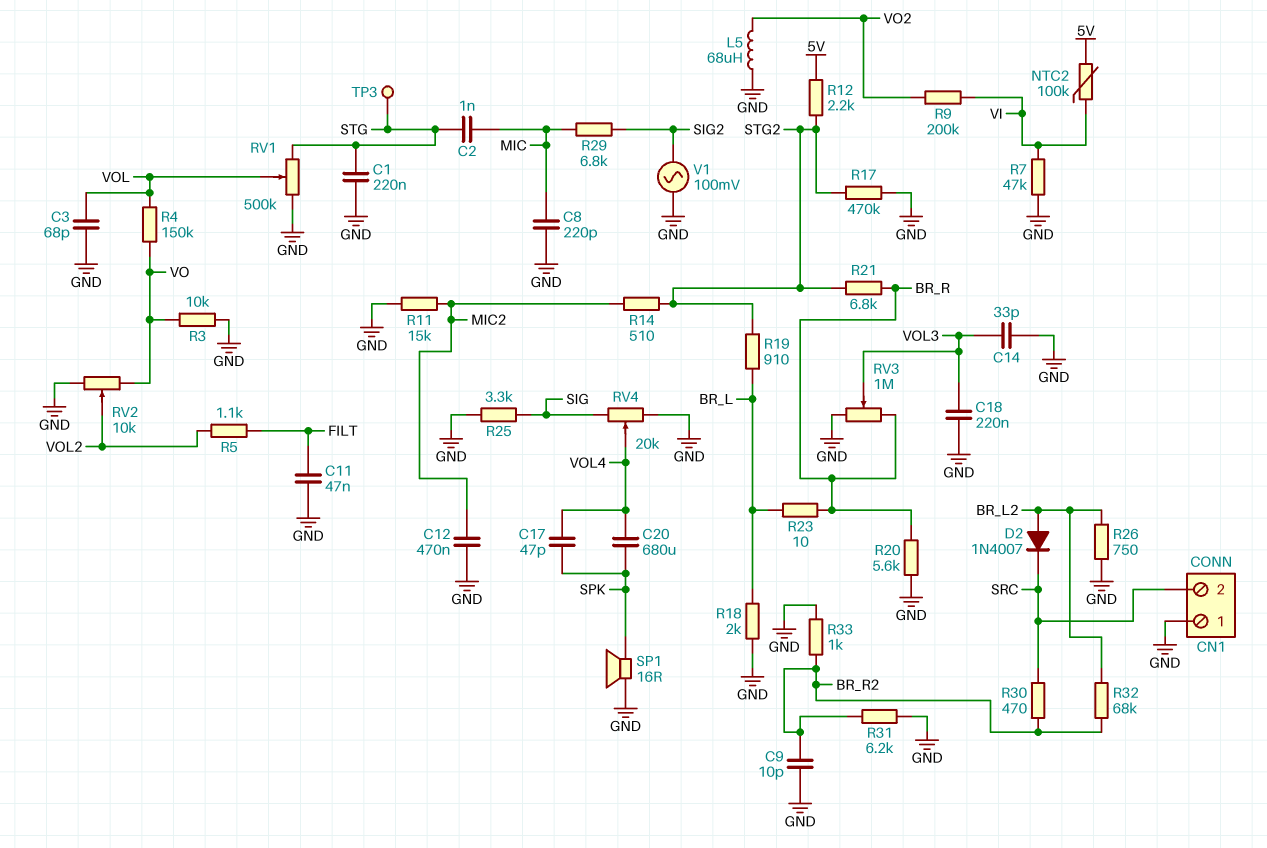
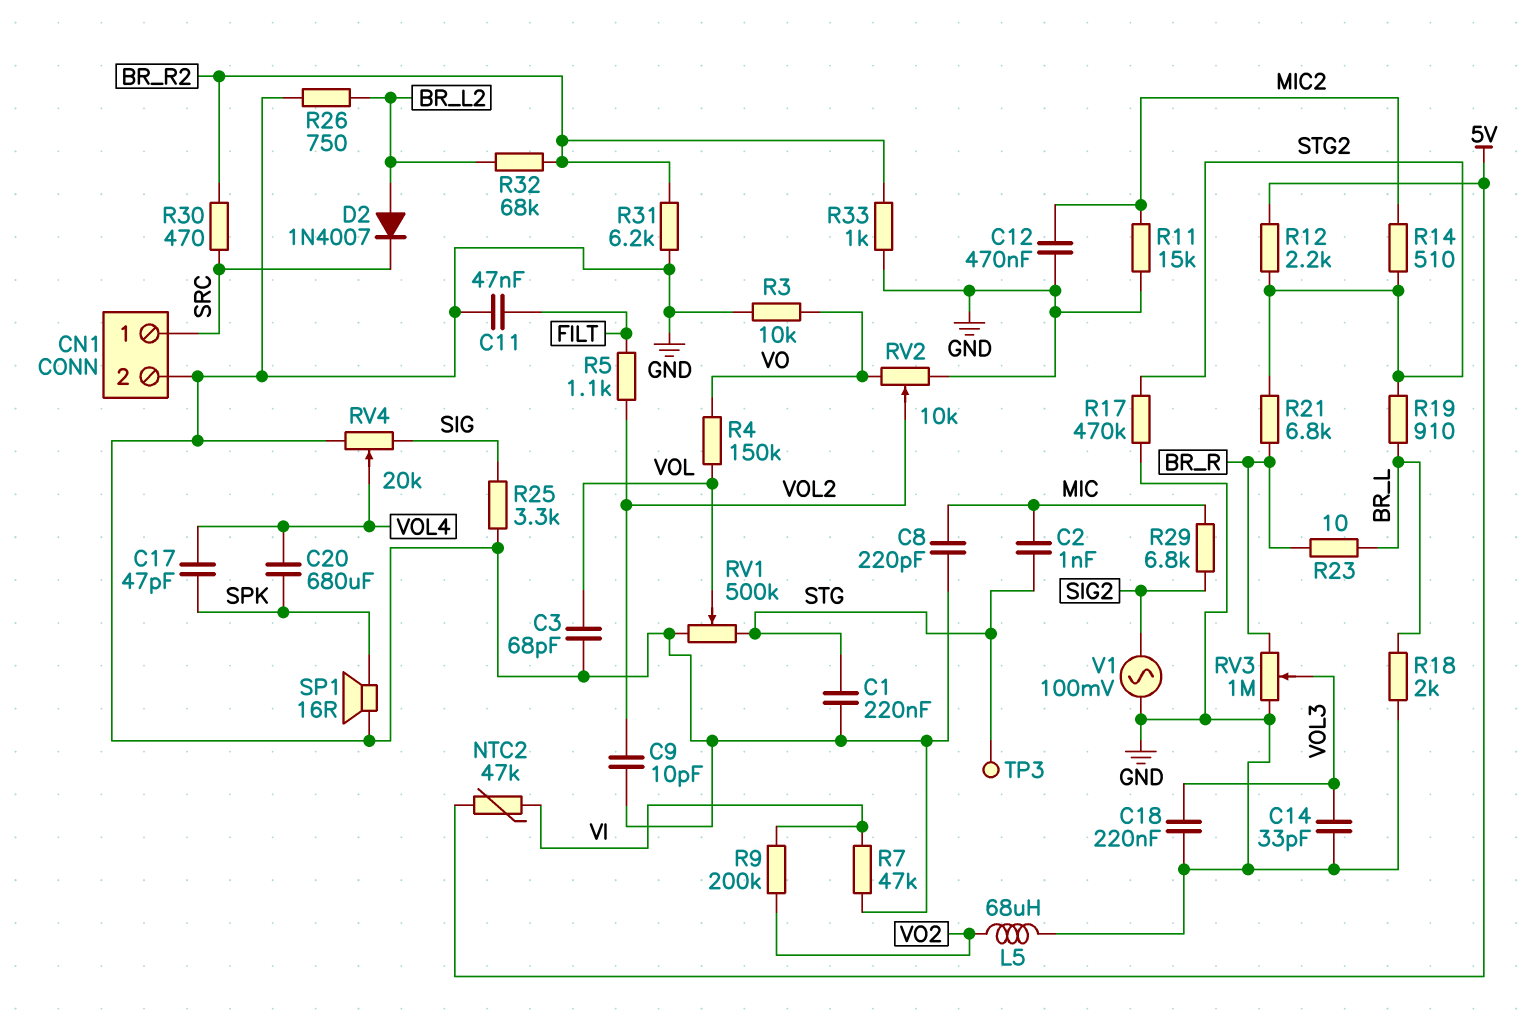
C9: 10pF (BR_R2, GND) -> 10pF (GND, VOL2)
CN1 pin 1: GND -> SRC
CN1 pin 2: SRC -> GND
NTC2: 100k (5V, VI) -> 47k (5V, VI)
R20: 5.6k (BR_R, GND) -> none

